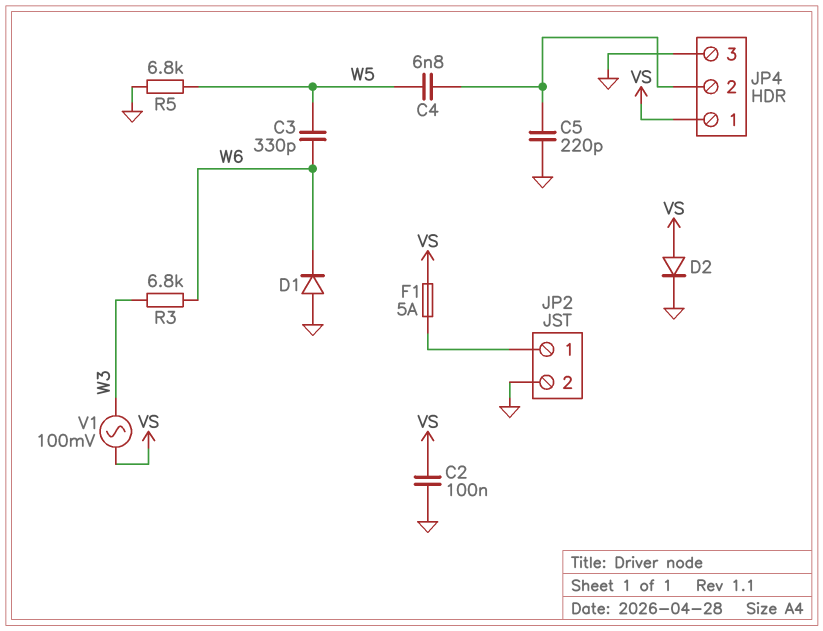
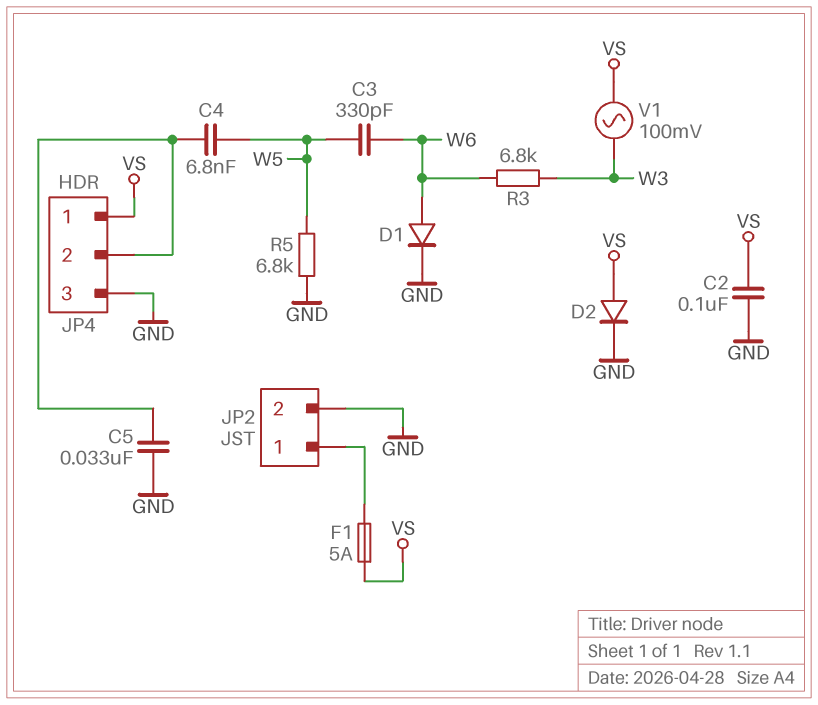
C5: 220pF (GND, JP4/2) -> 33nF (GND, JP4/2)
D1: diode (A GND, K W6) -> diode (A W6, K GND)

